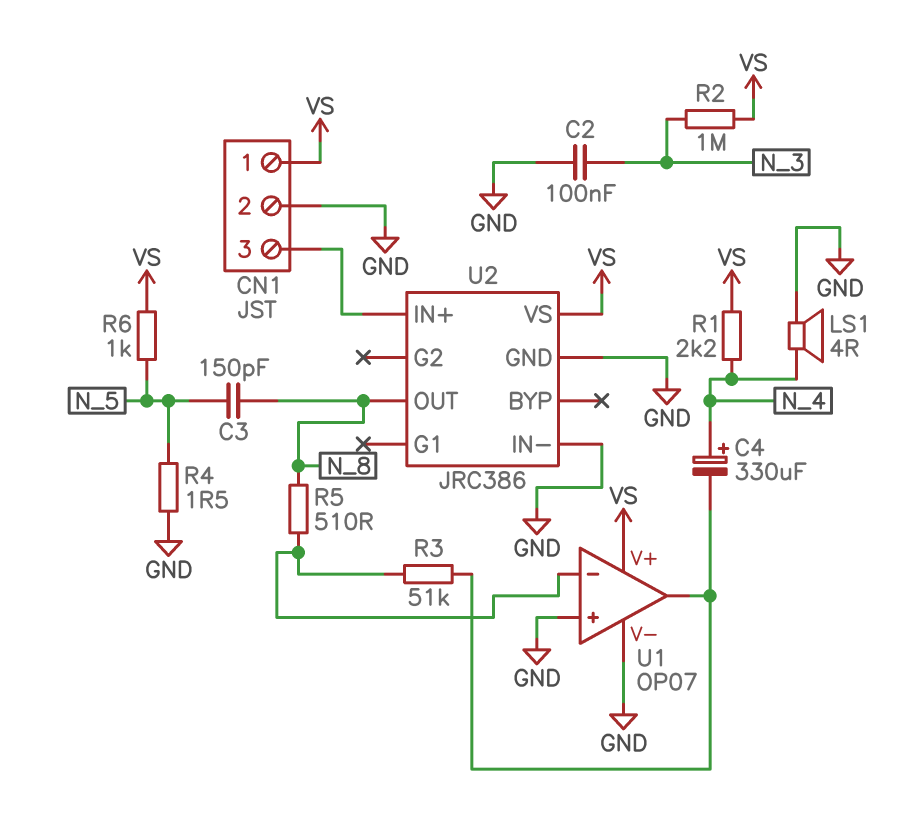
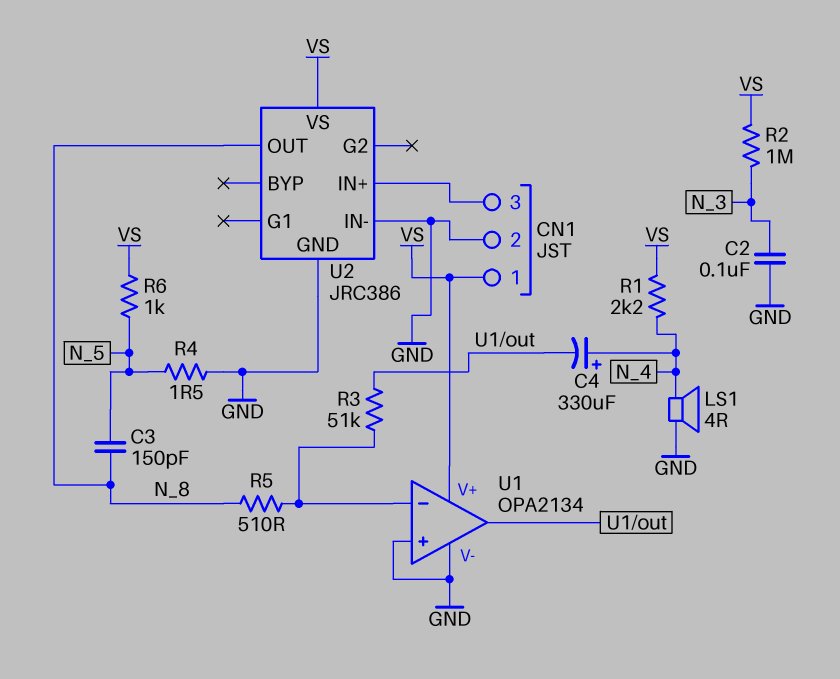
U1: OP07 -> OPA2134

